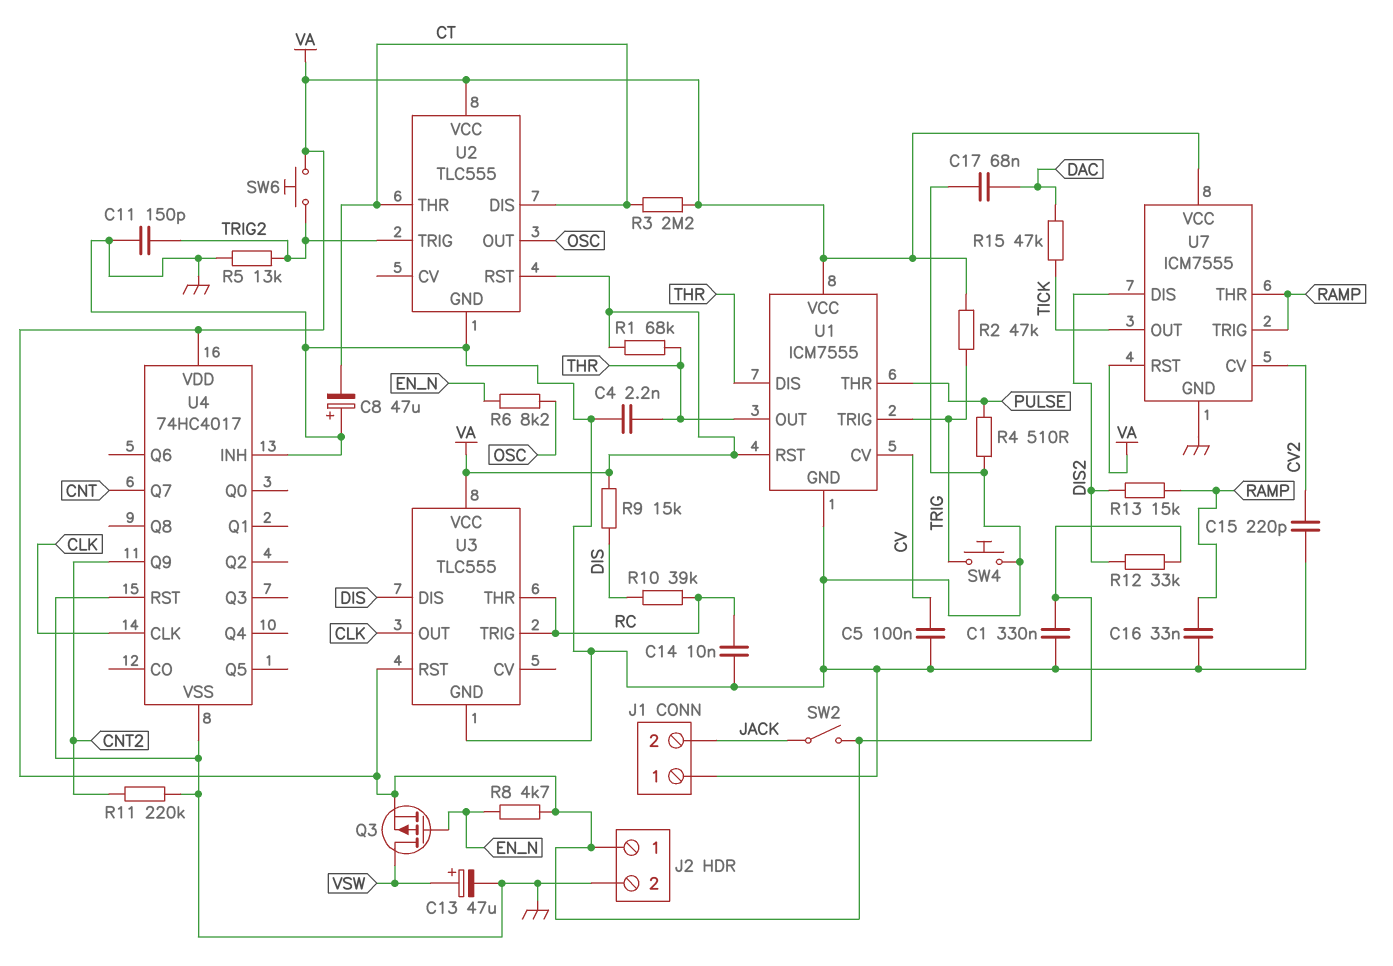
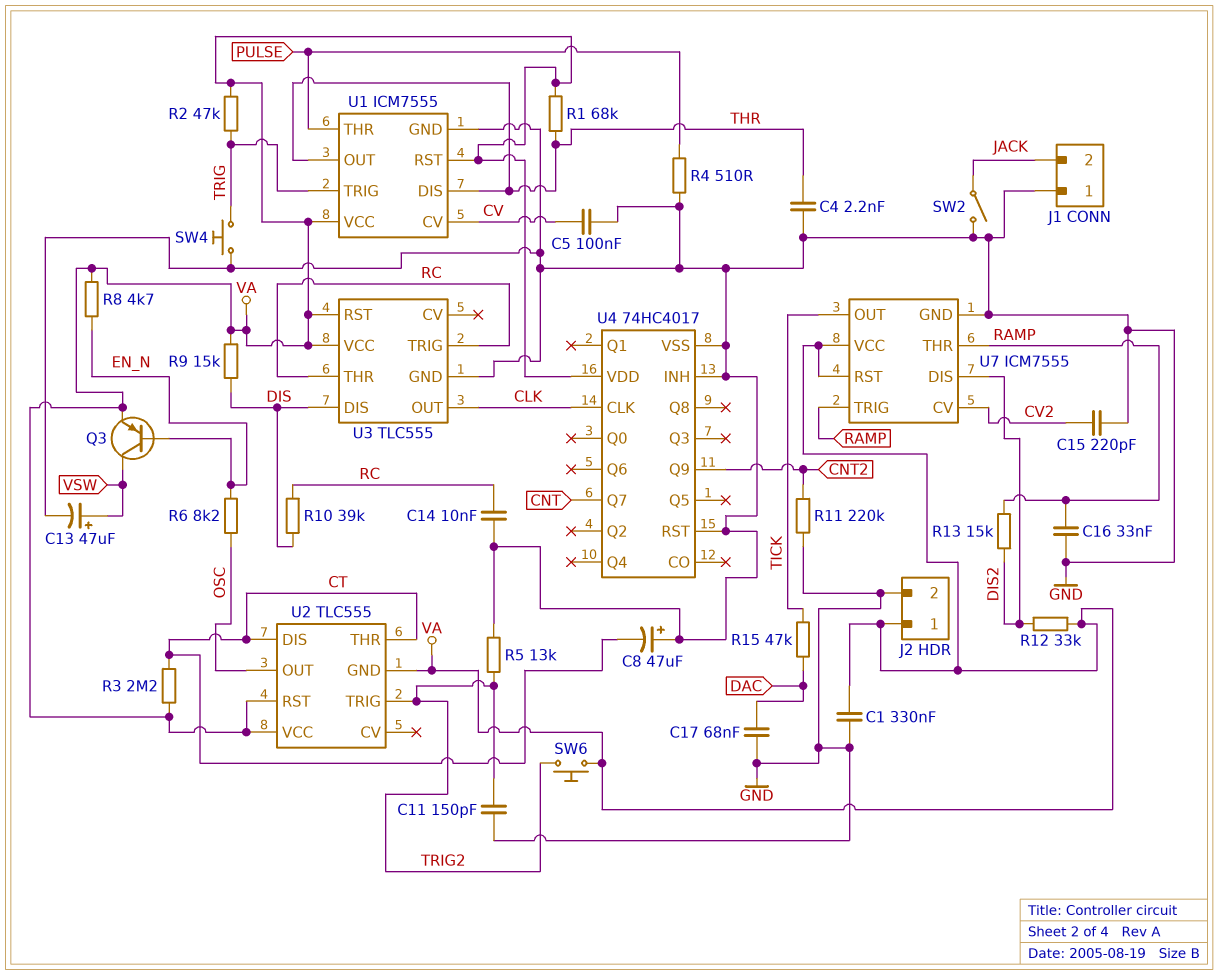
Q3: PMOS (G EN_N, D VSW, S VA) -> PNP (B EN_N, C VSW, E VA)
SW2: switch (JACK, VA) -> switch (GND, JACK)
U2 pin GND: GND -> VA

